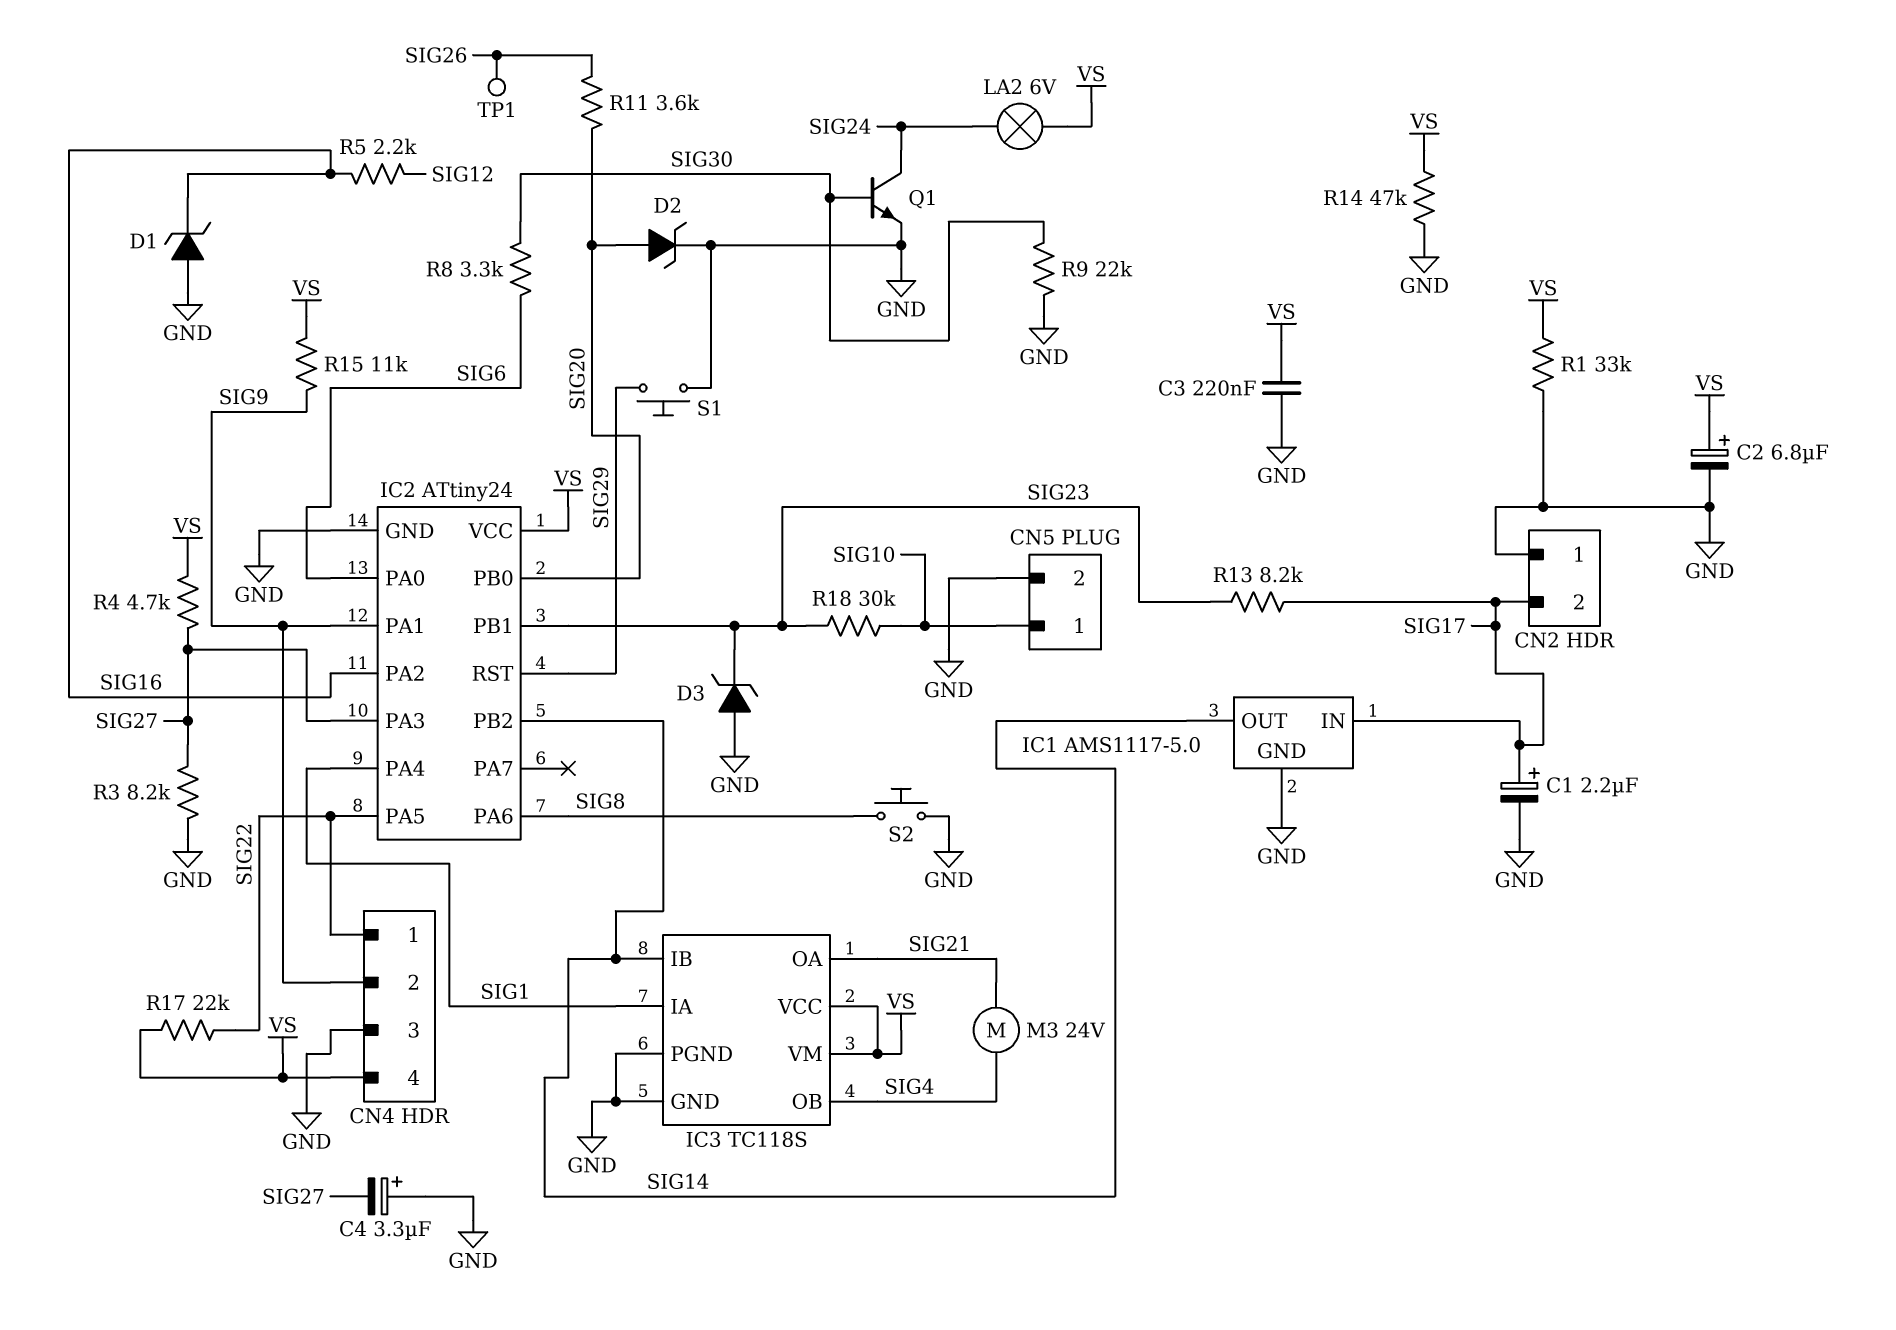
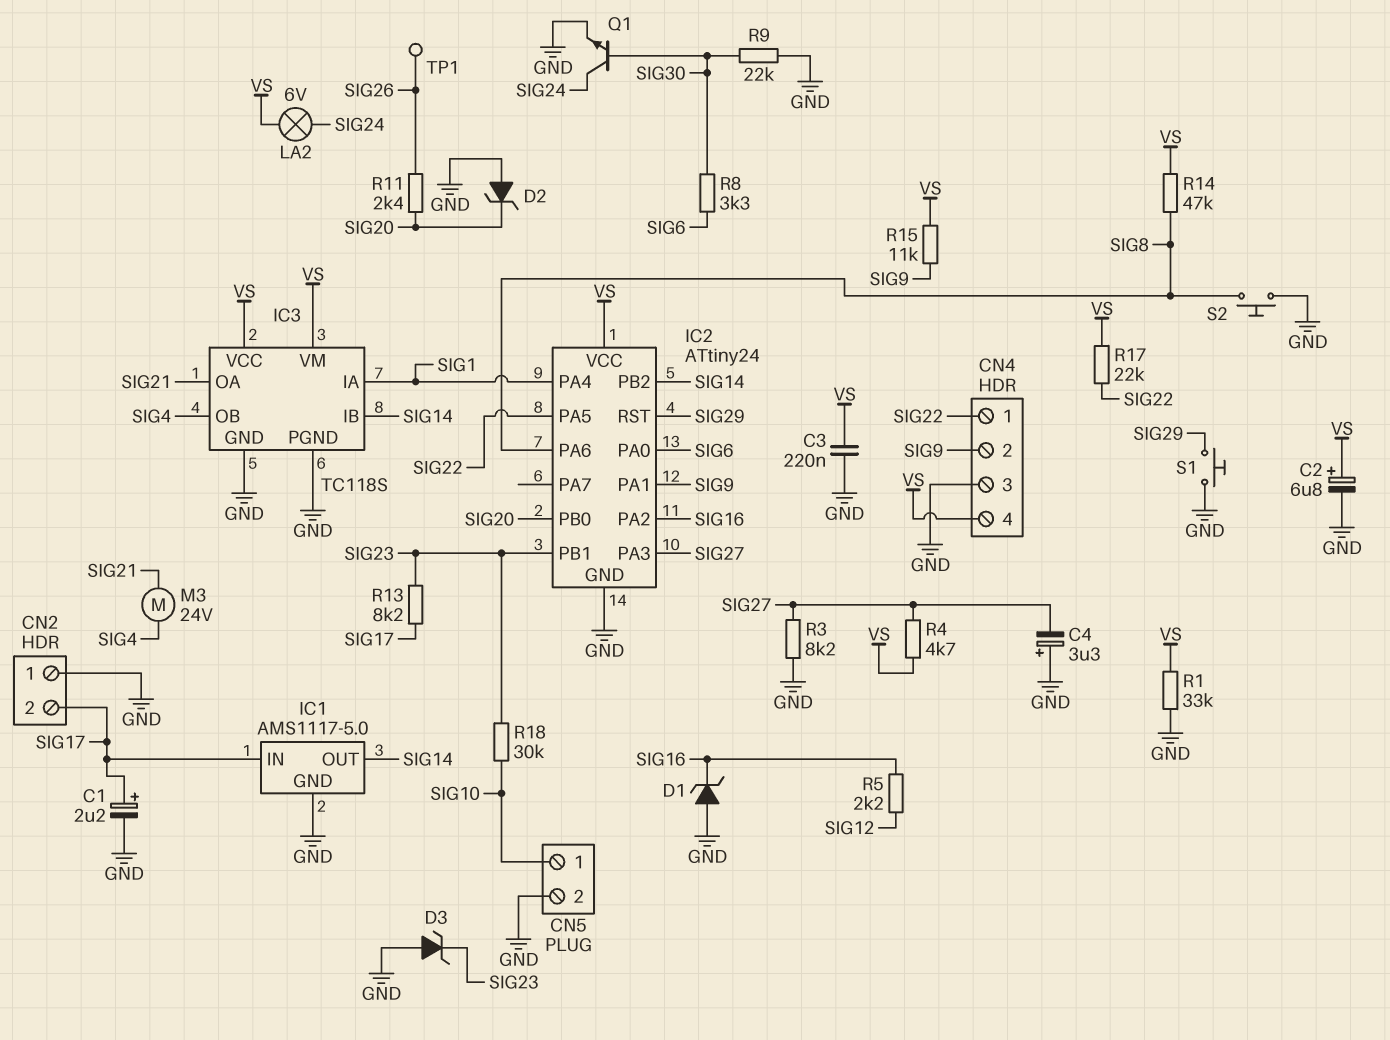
D2: zener (A SIG20, K GND) -> zener (A GND, K SIG20)
R11: 3.6k (SIG20, SIG26) -> 2.4k (SIG20, SIG26)
R14: 47k (GND, VS) -> 47k (SIG8, VS)

